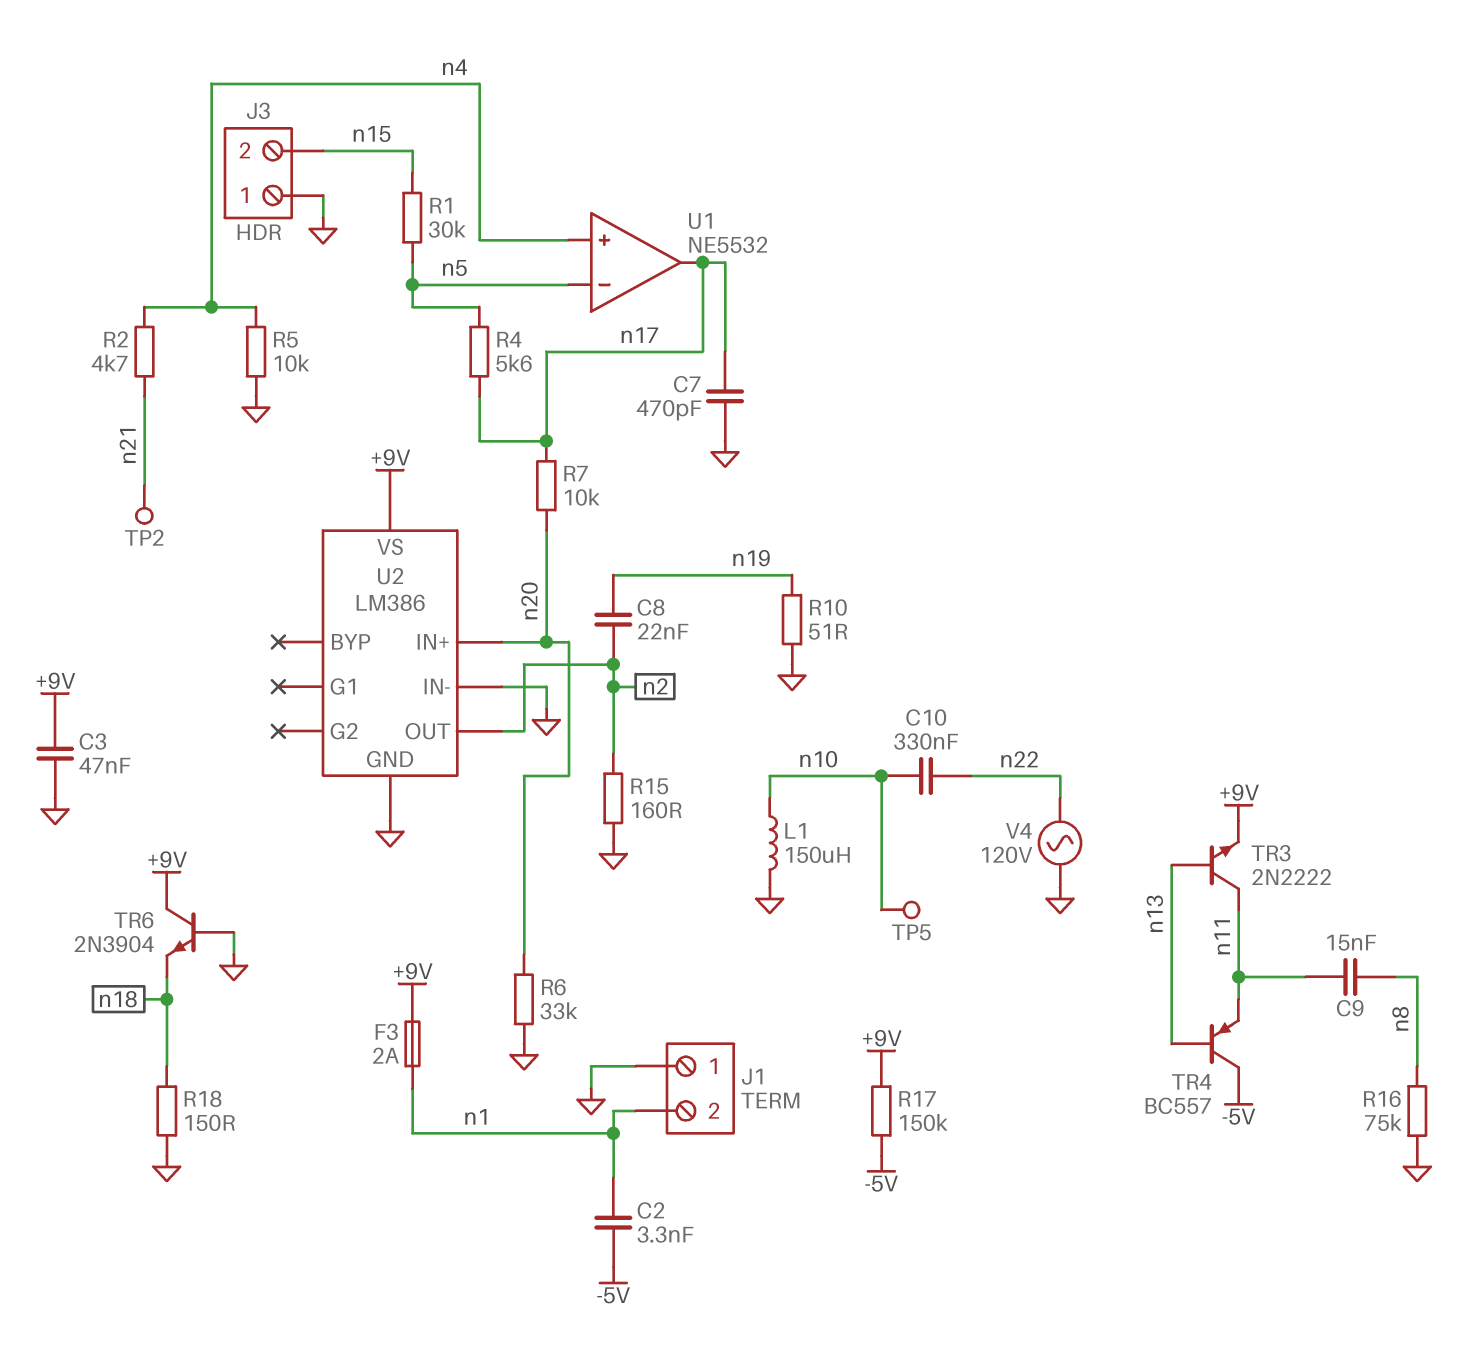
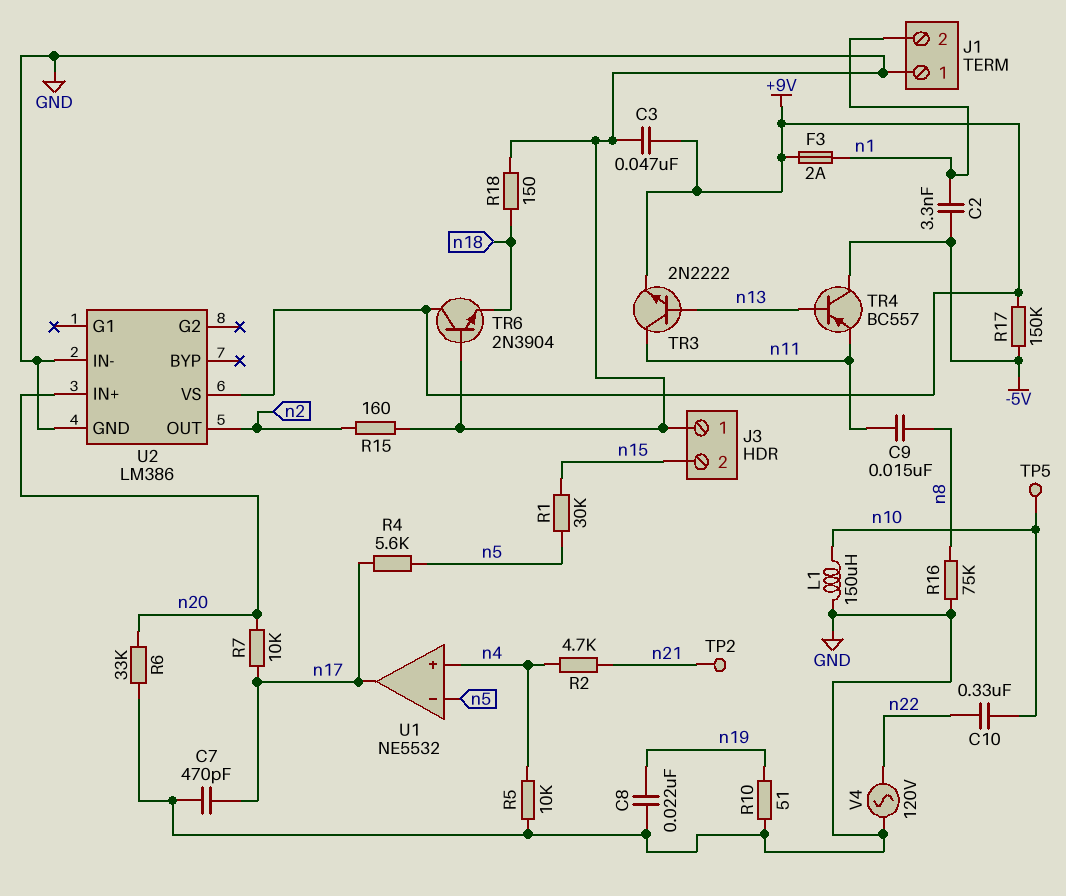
C8: 22nF (n2, n19) -> 22nF (GND, n19)

